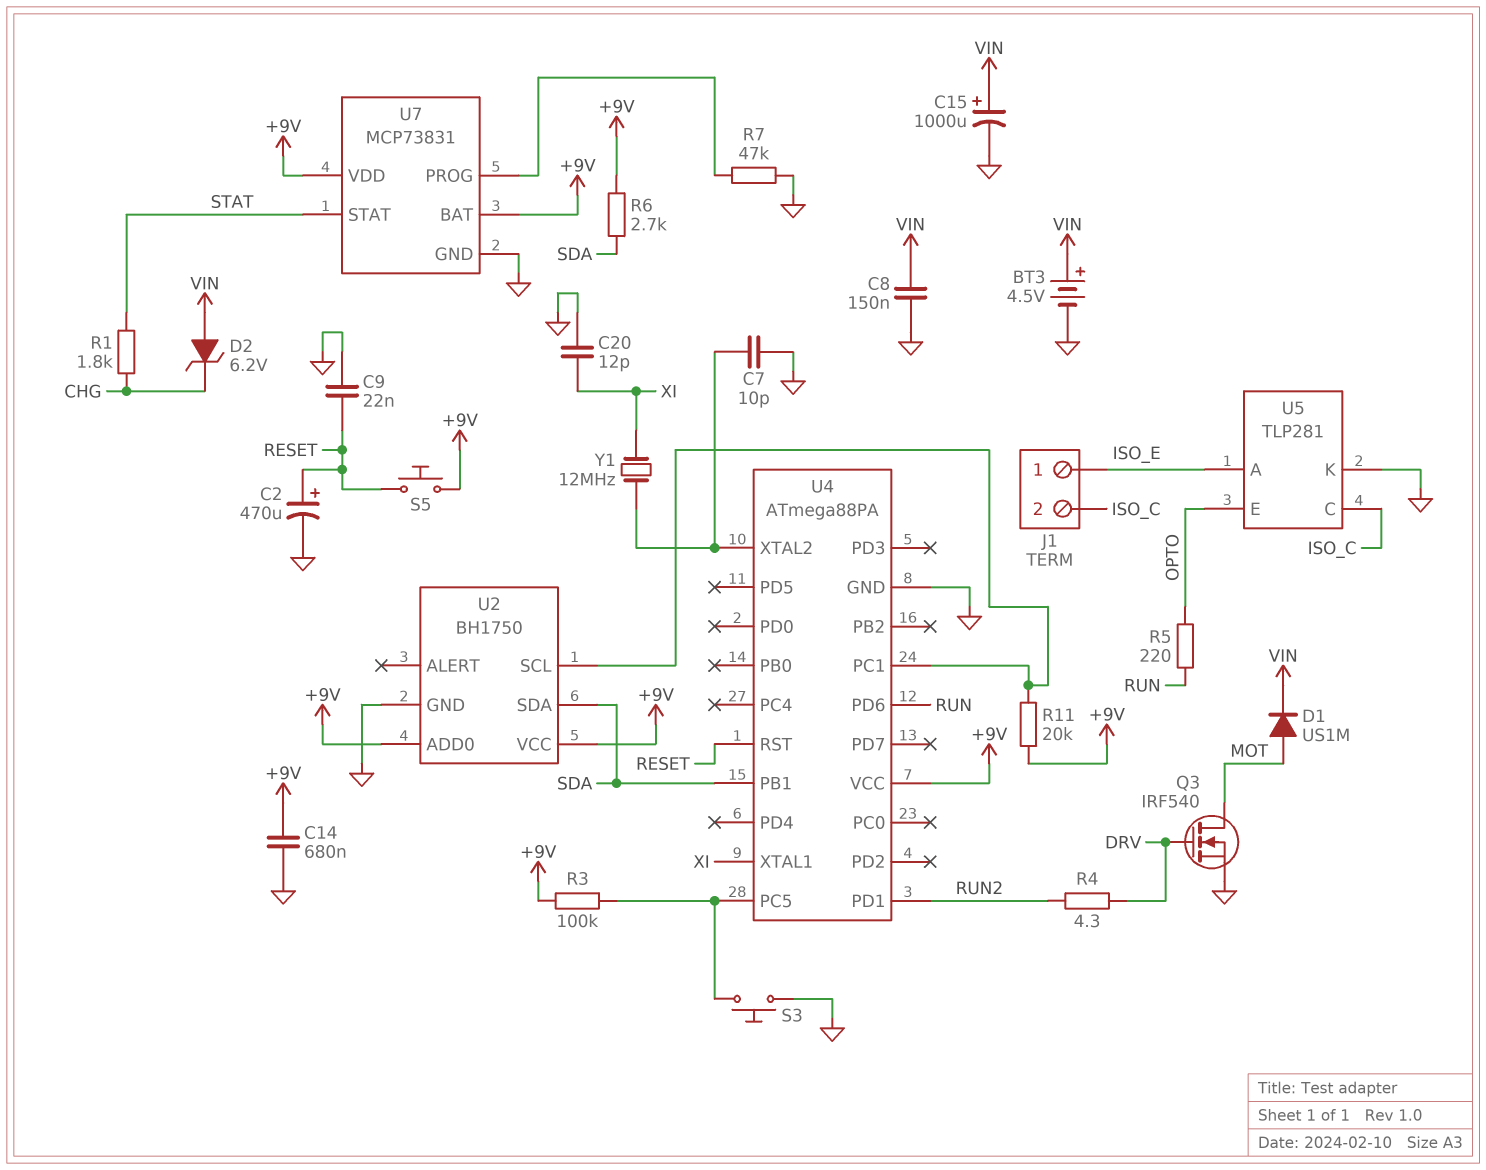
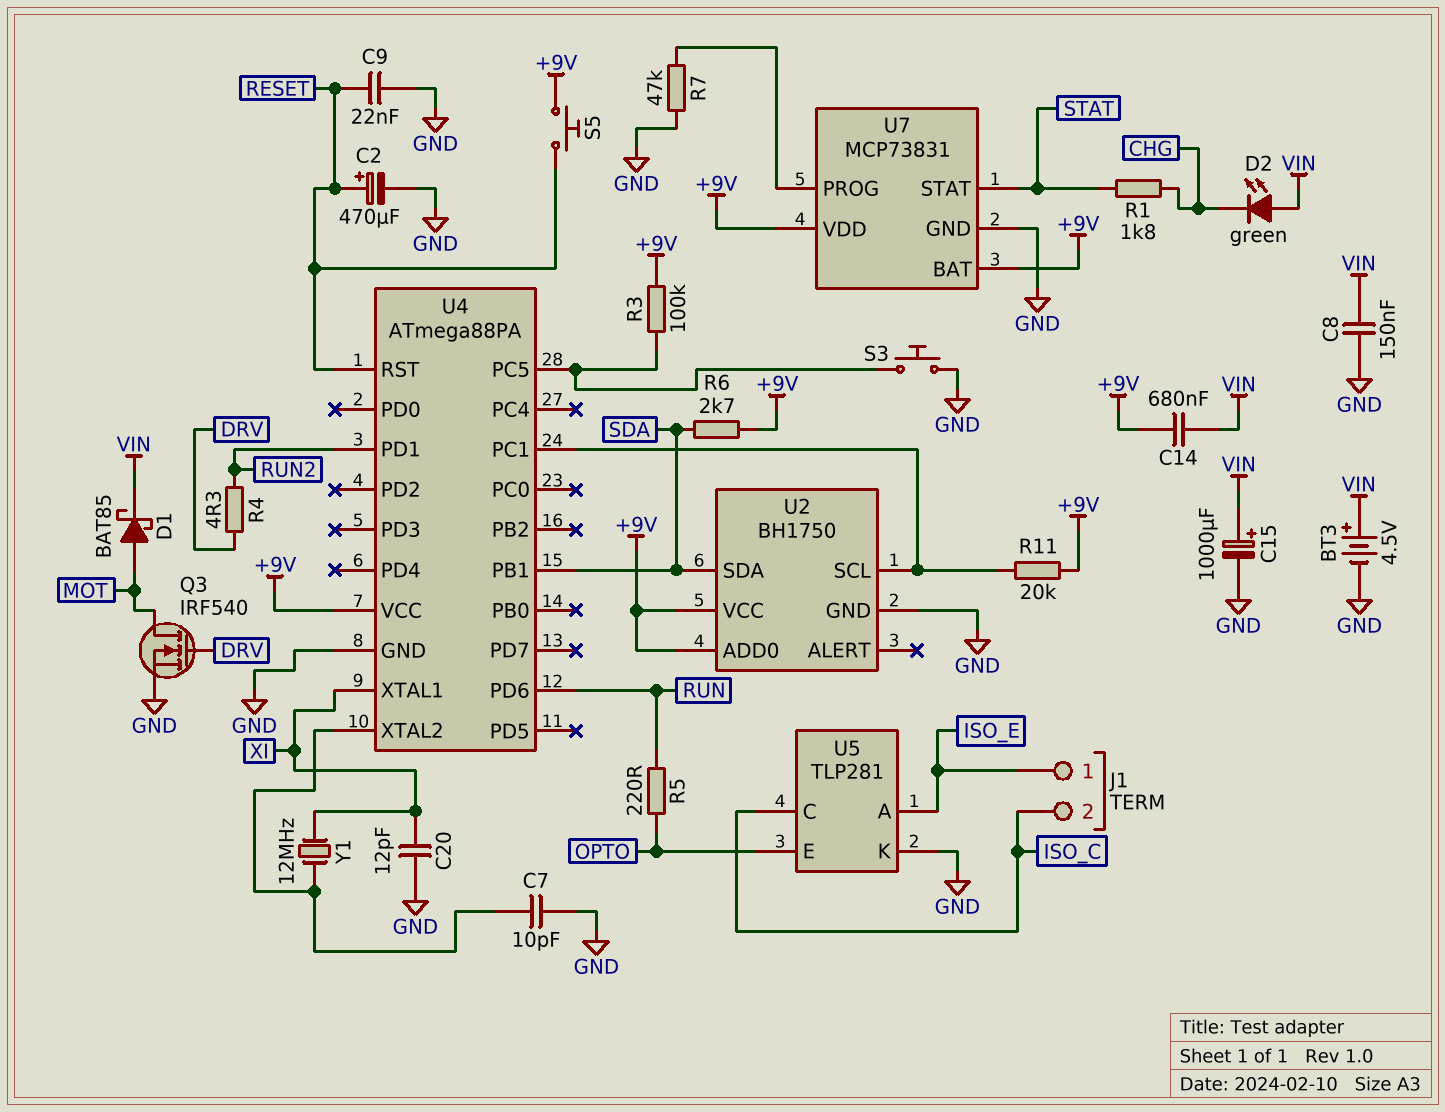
C14: 680nF (+9V, GND) -> 680nF (+9V, VIN)
D1: diode US1M (A MOT, K VIN) -> schottky BAT85 (A MOT, K VIN)
D2: zener 6.2V (A VIN, K CHG) -> LED green (A VIN, K CHG)

